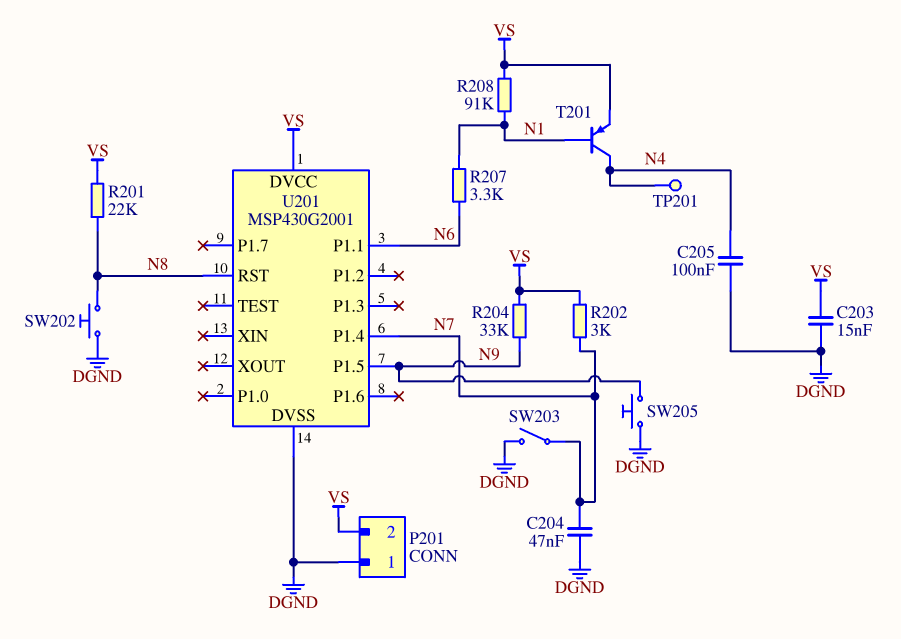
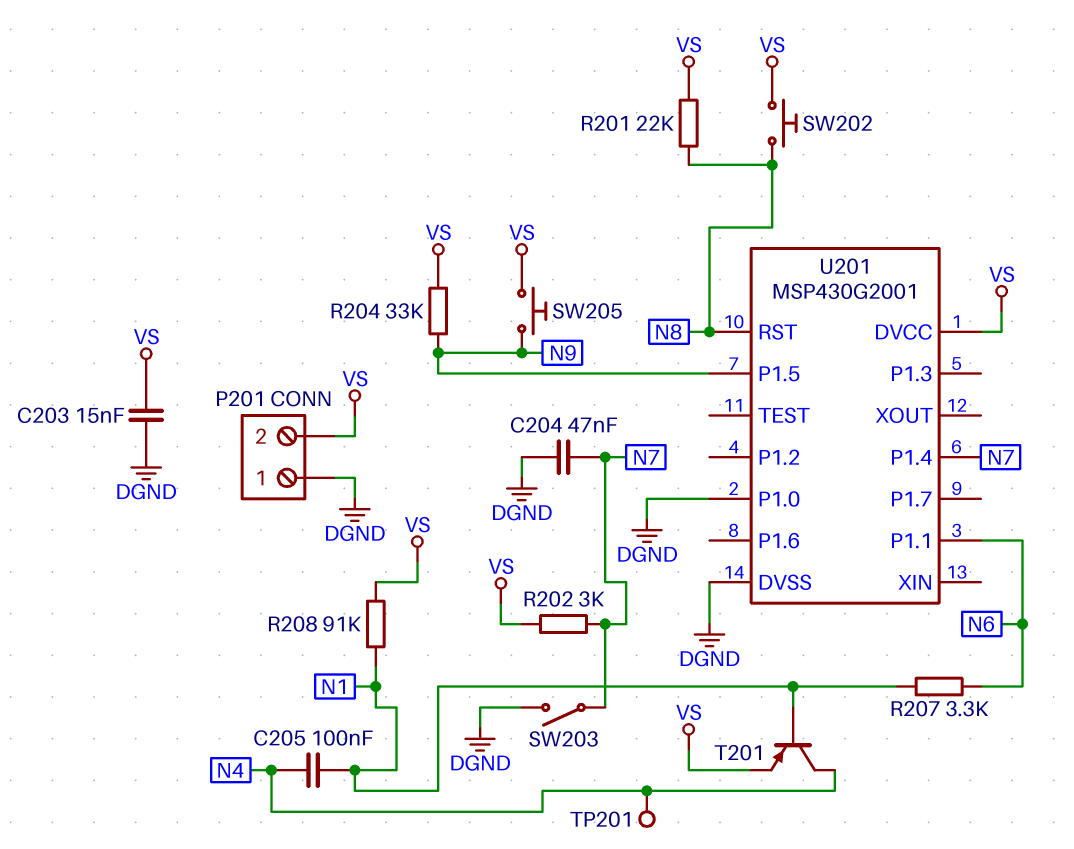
C205: 100nF (DGND, N4) -> 100nF (N1, N4)
SW202: button (DGND, N8) -> button (N8, VS)
SW205: button (DGND, N9) -> button (N9, VS)
U201 pin P1.0: none -> DGND

